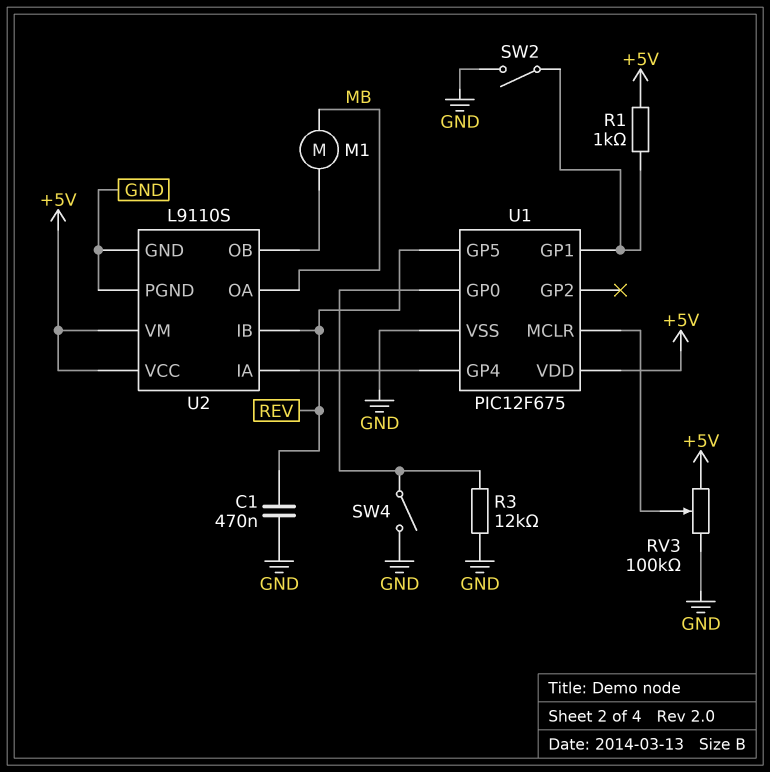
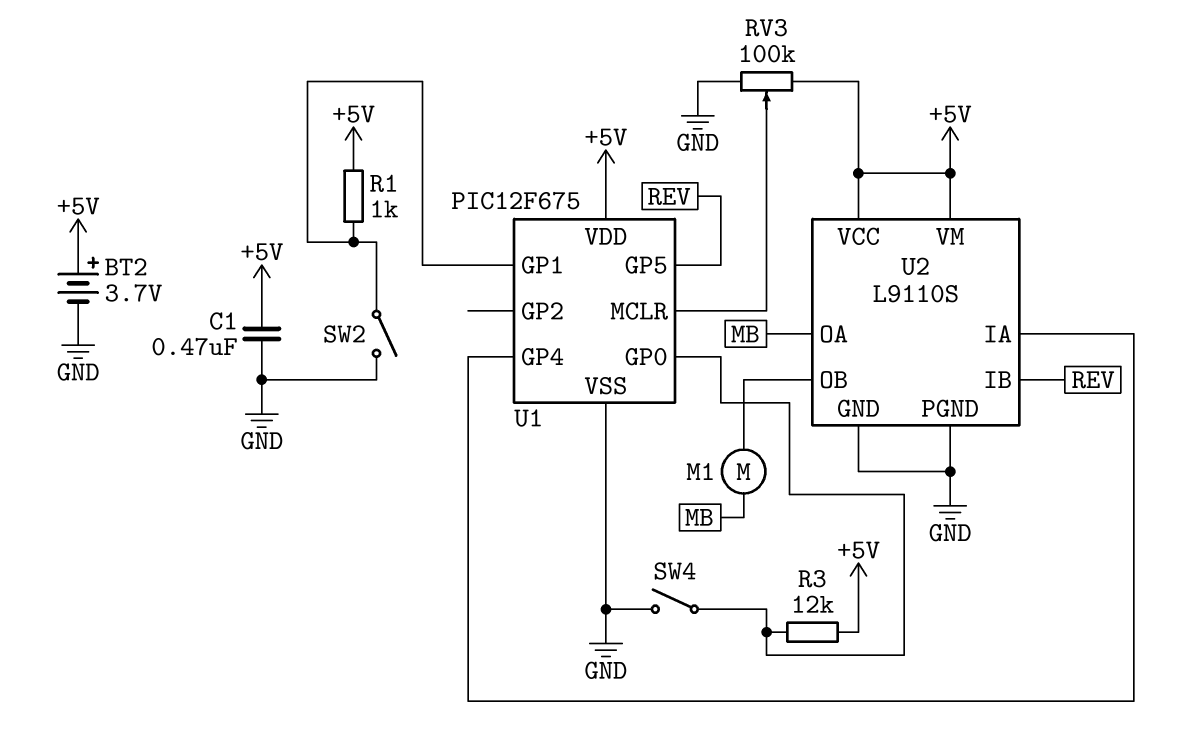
BT2: none -> 3.7V (plus +5V, minus GND)
C1: 470nF (GND, REV) -> 470nF (+5V, GND)
R3: 12k (GND, U1/GP0) -> 12k (+5V, U1/GP0)

